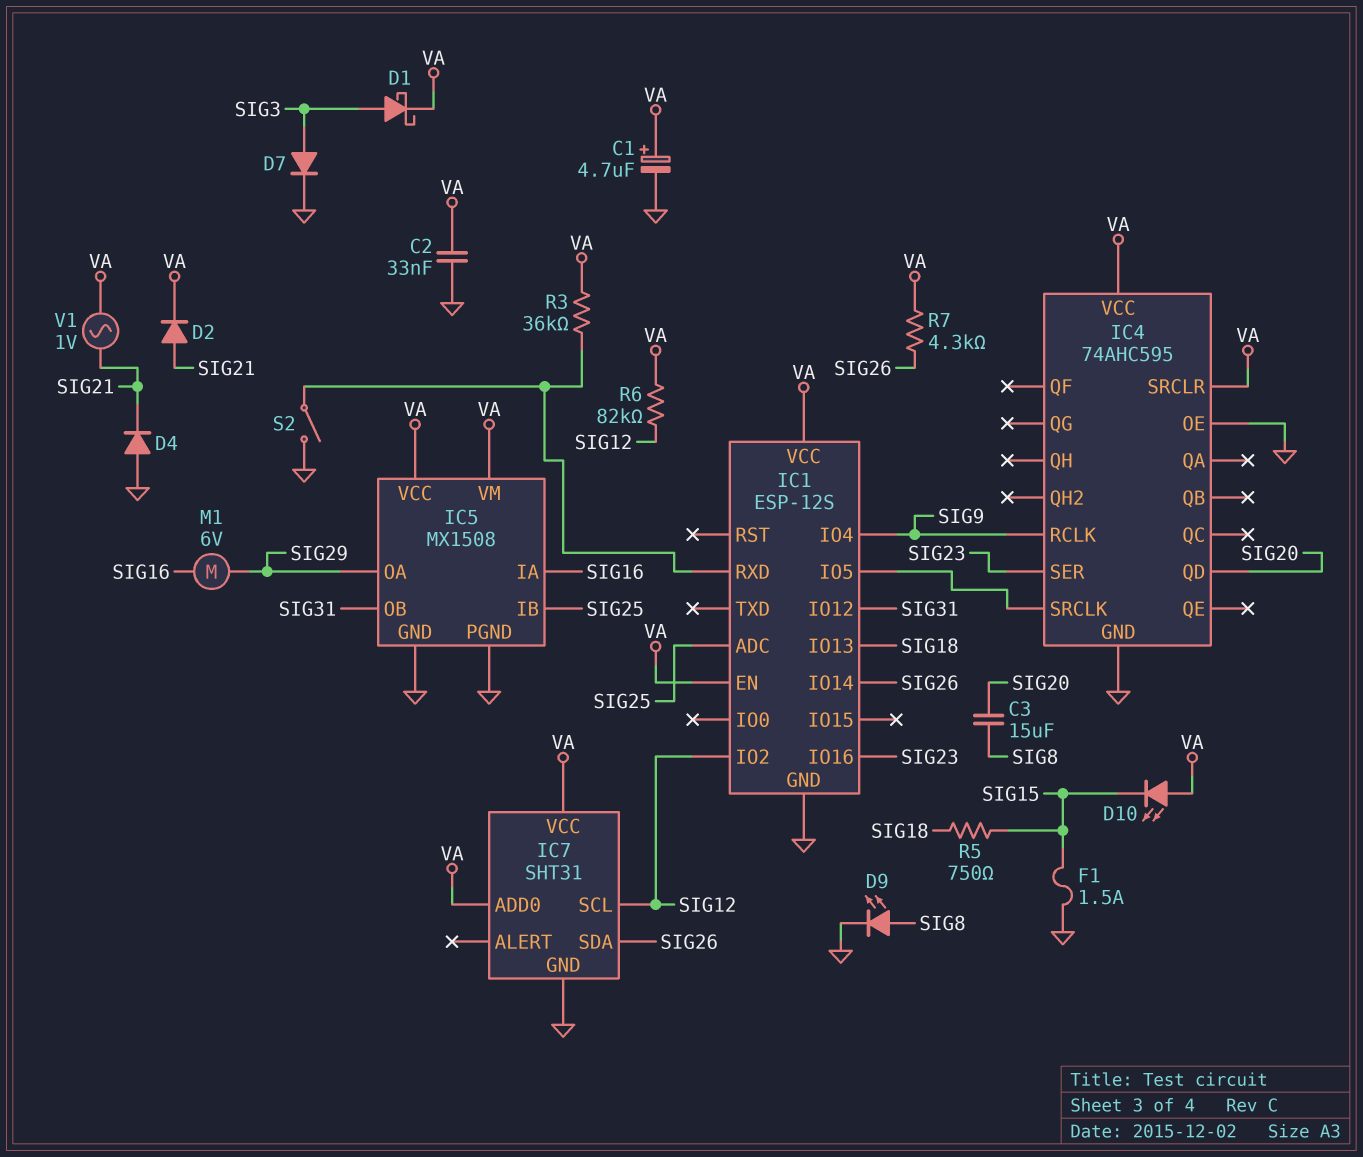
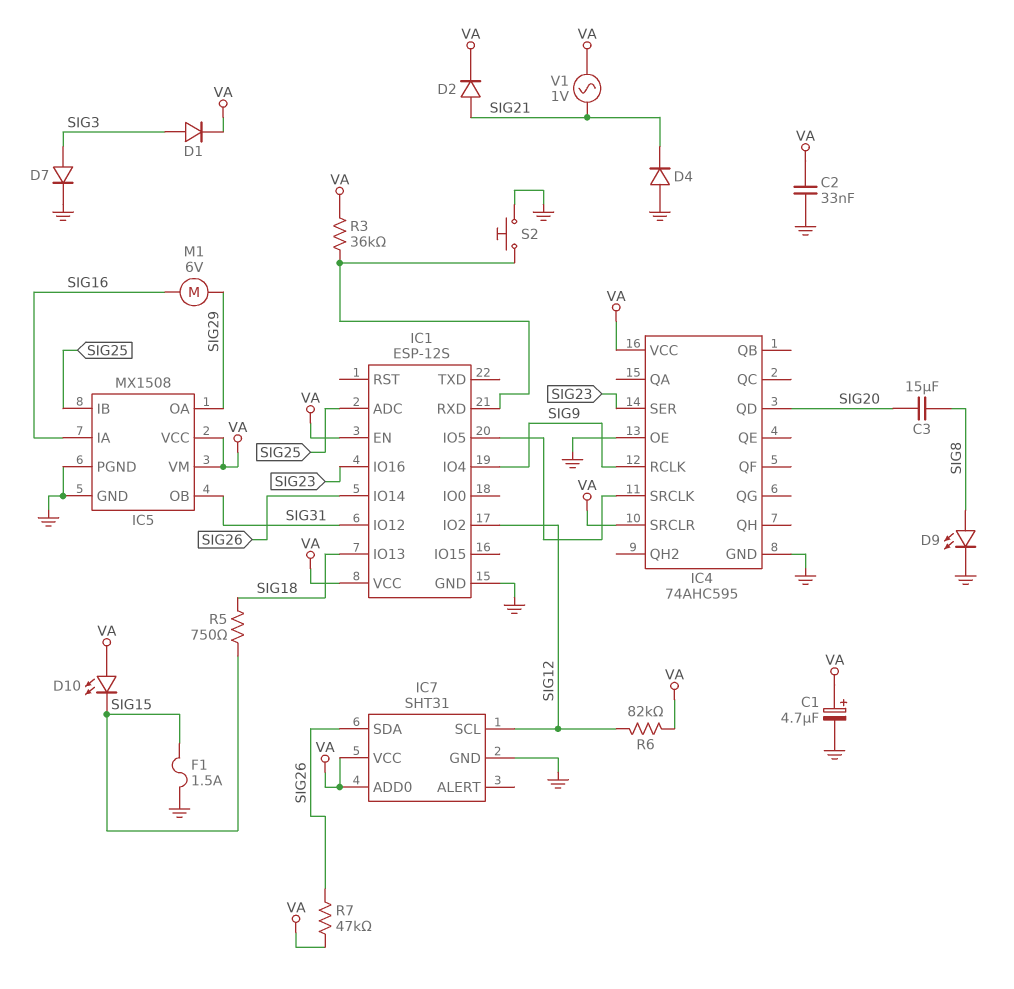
D1: schottky (A SIG3, K VA) -> diode (A SIG3, K VA)
R7: 4.3k (SIG26, VA) -> 47k (SIG26, VA)
S2: switch (GND, IC1/RXD) -> button (GND, IC1/RXD)

